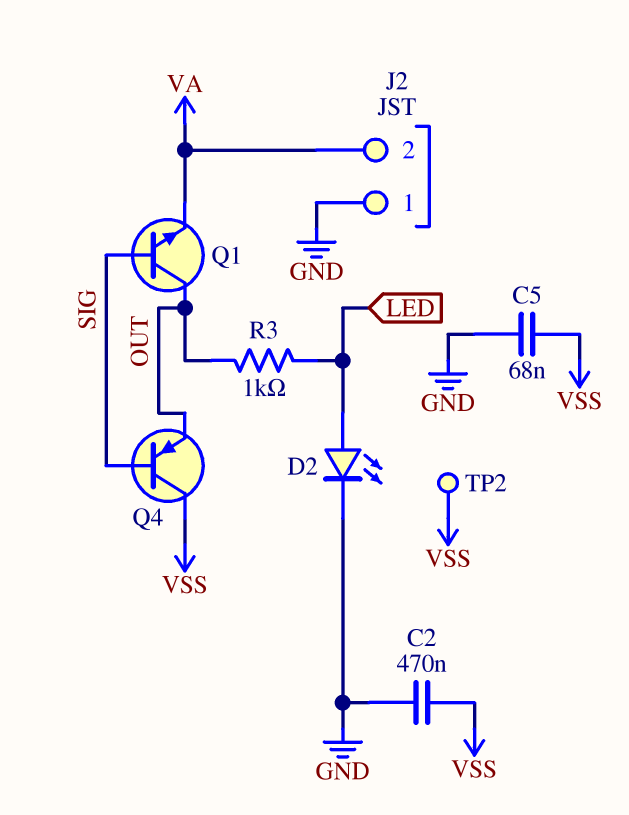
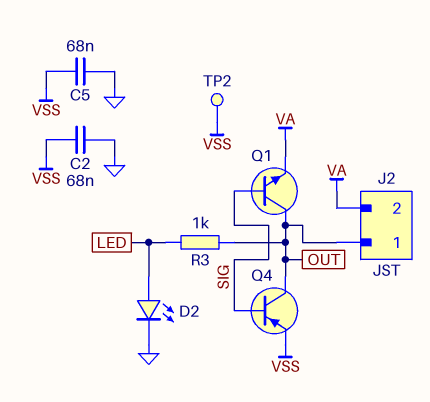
C2: 470nF (GND, VSS) -> 68nF (GND, VSS)
J2 pin 1: GND -> OUT
Q4: PNP (B SIG, C VSS, E OUT) -> PNP (B SIG, C OUT, E VSS)

